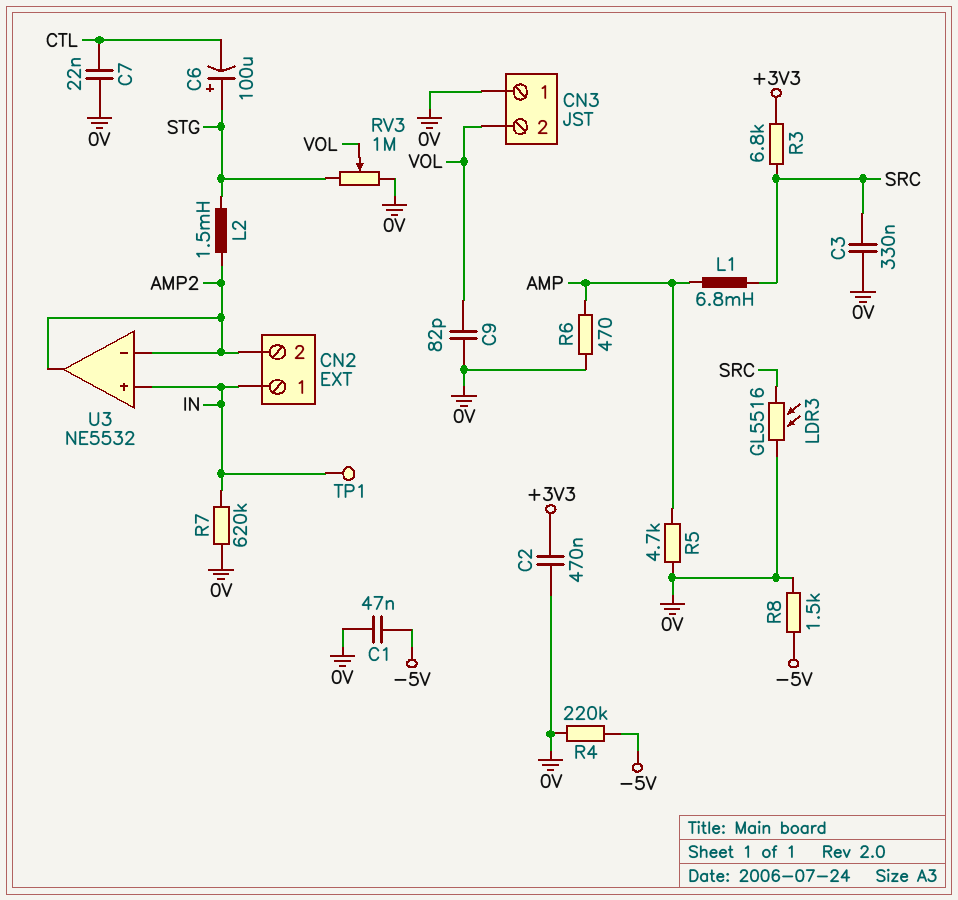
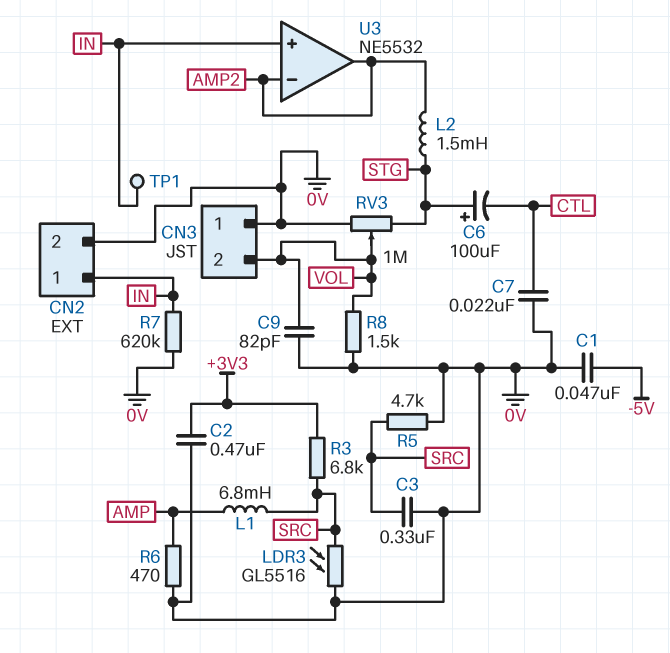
CN2 pin 2: AMP2 -> 0V
R4: 220k (-5V, 0V) -> none
R5: 4.7k (0V, AMP) -> 4.7k (0V, SRC)
R8: 1.5k (-5V, 0V) -> 1.5k (0V, VOL)

